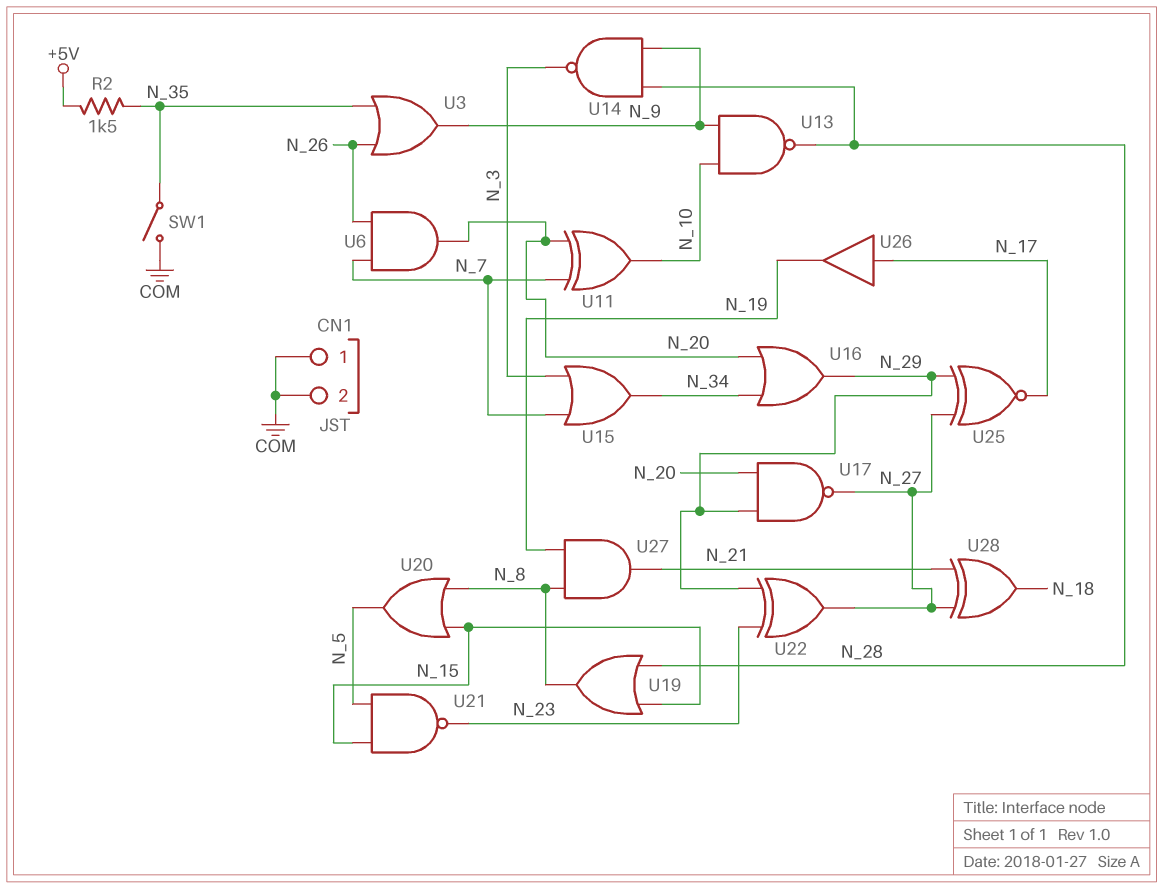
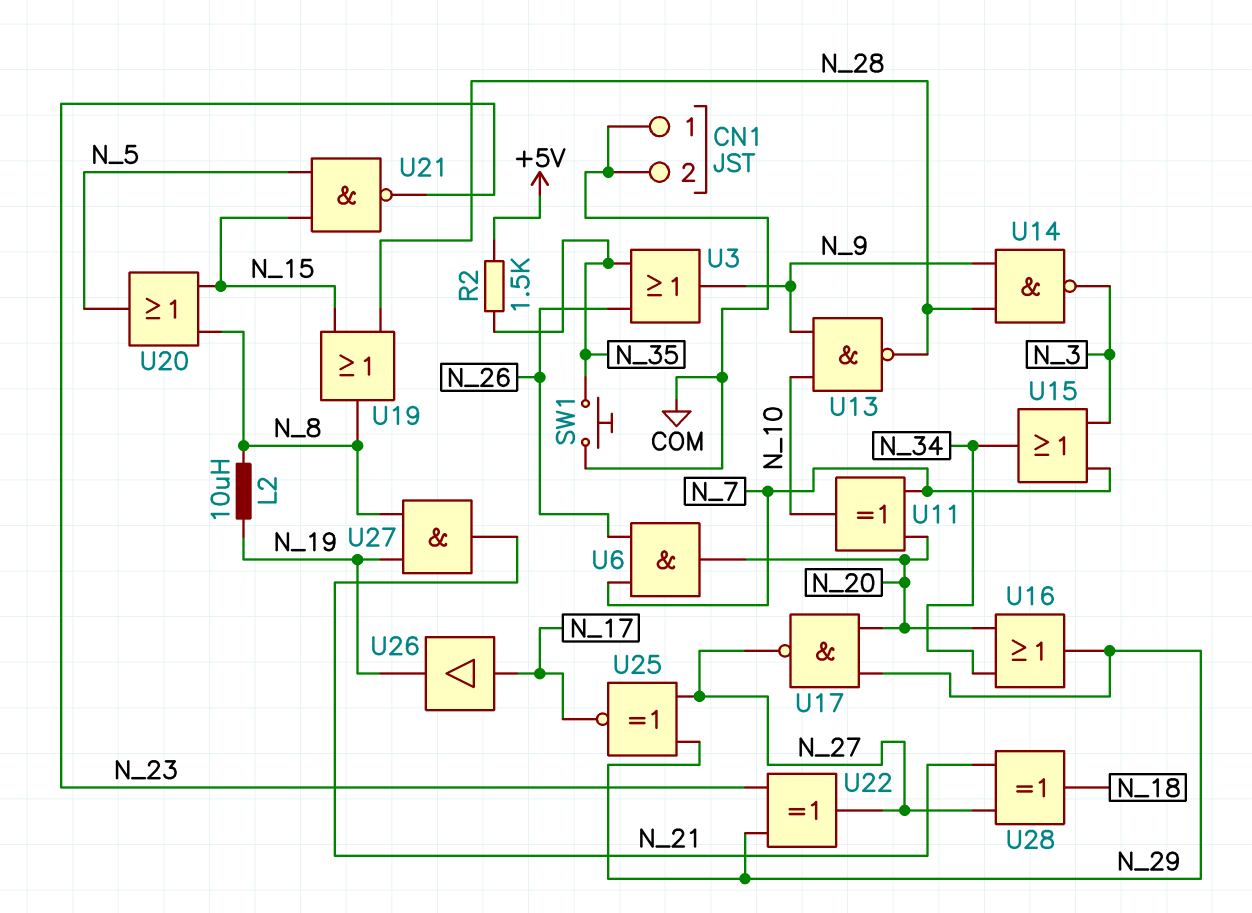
L2: none -> 10uH (N_8, N_19)
SW1: switch (COM, N_35) -> button (COM, N_35)

